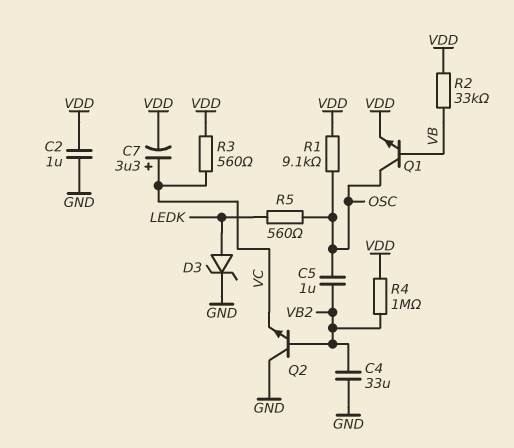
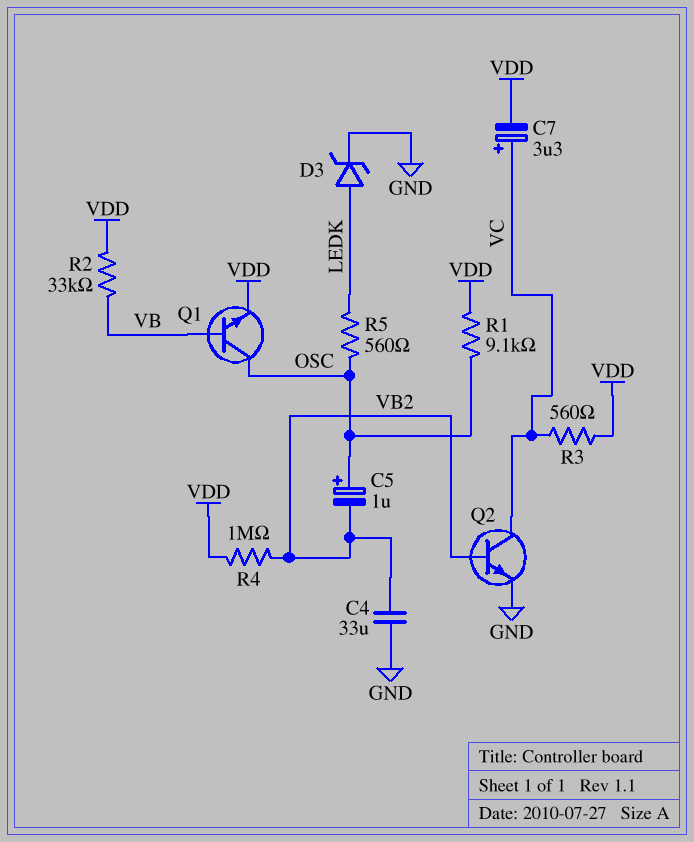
C2: 1uF (GND, VDD) -> none
C5: 1uF (OSC, VB2) -> 1uF (plus OSC, minus VB2)
Q2: NPN (B VB2, C GND, E VC) -> NPN (B VB2, C VC, E GND)

